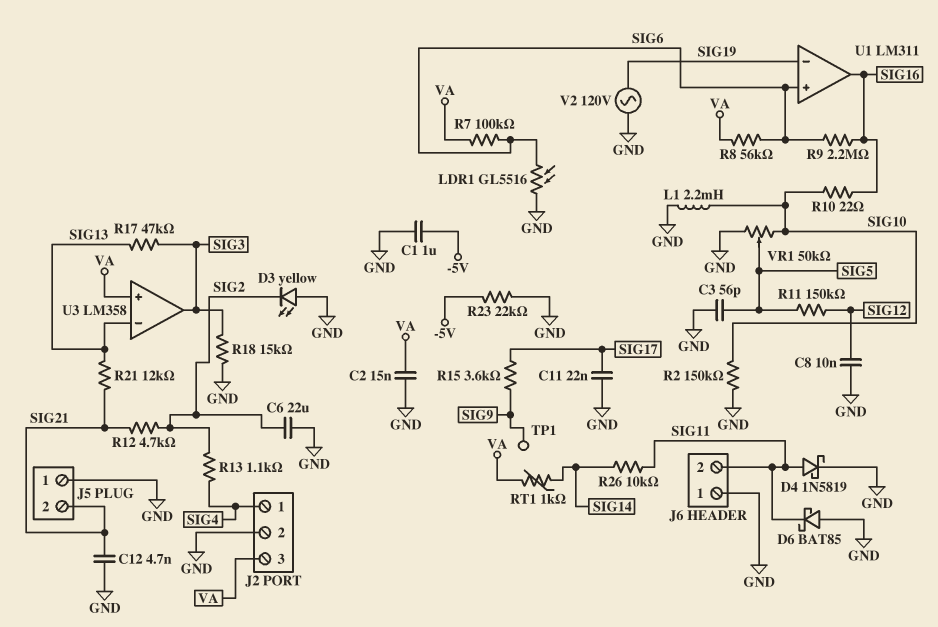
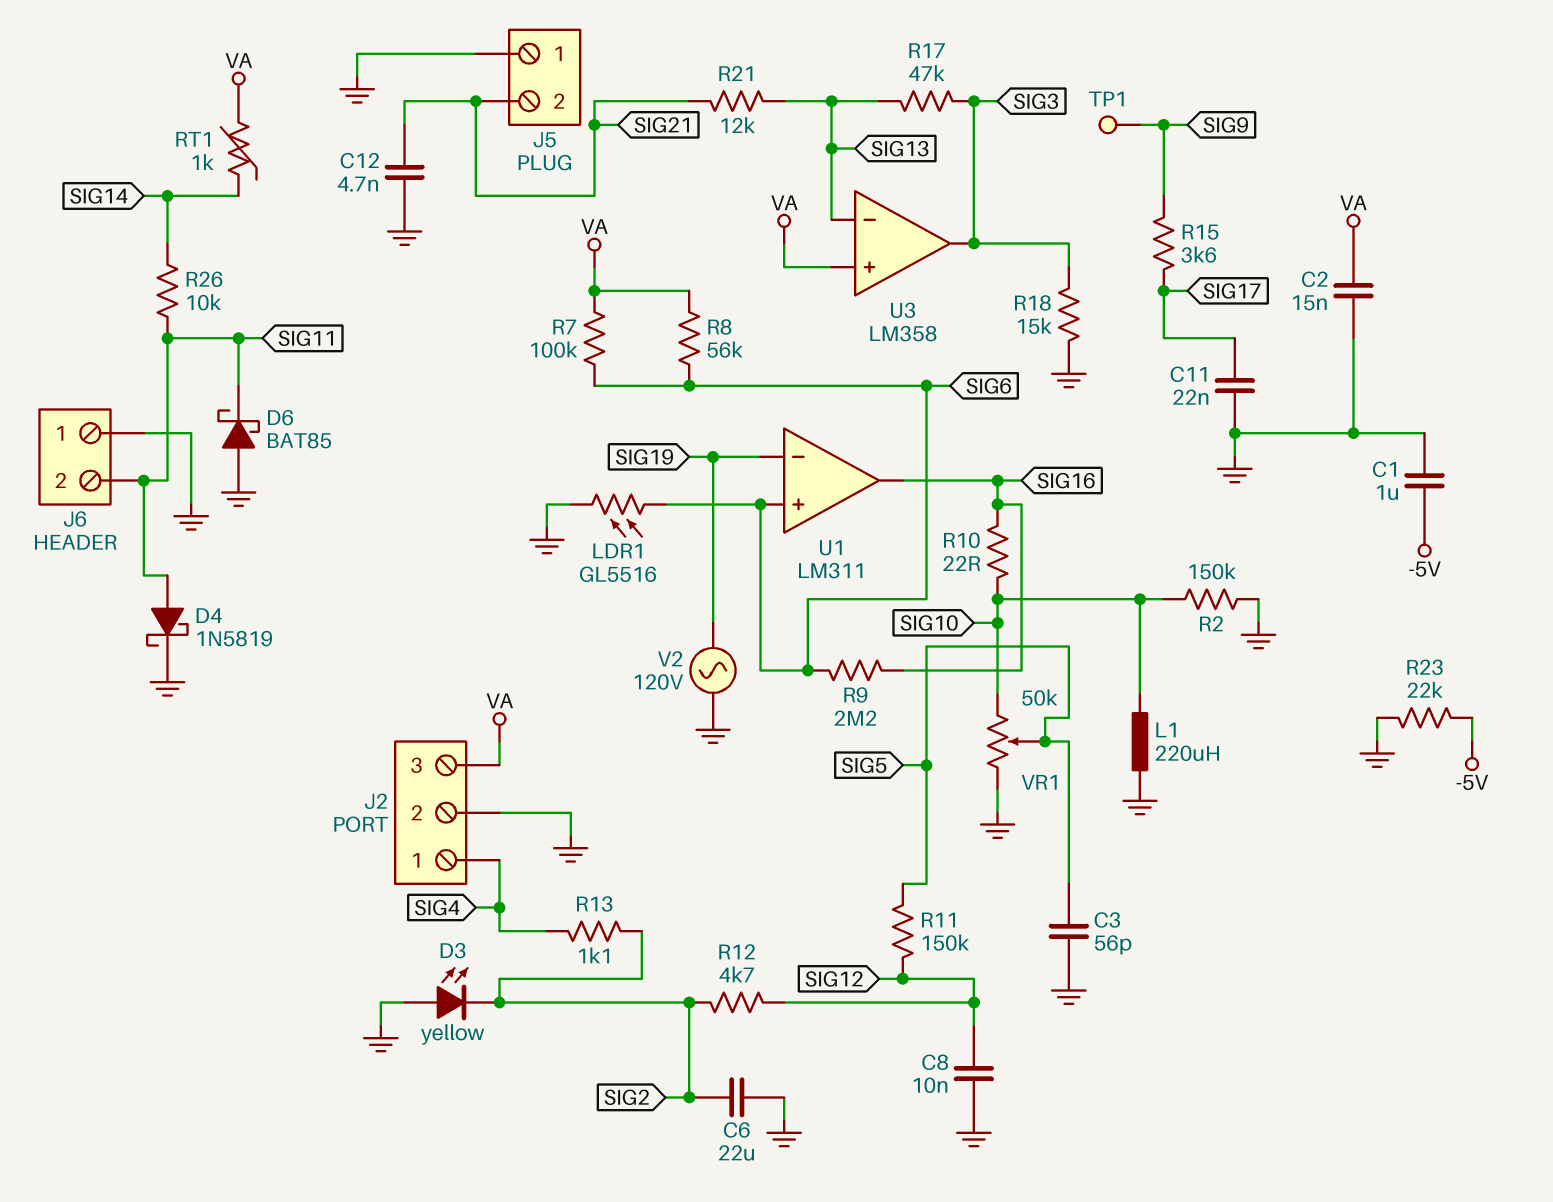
L1: 2.2mH (GND, SIG10) -> 220uH (GND, SIG10)
R12: 4.7k (SIG2, SIG21) -> 4.7k (SIG2, SIG12)

